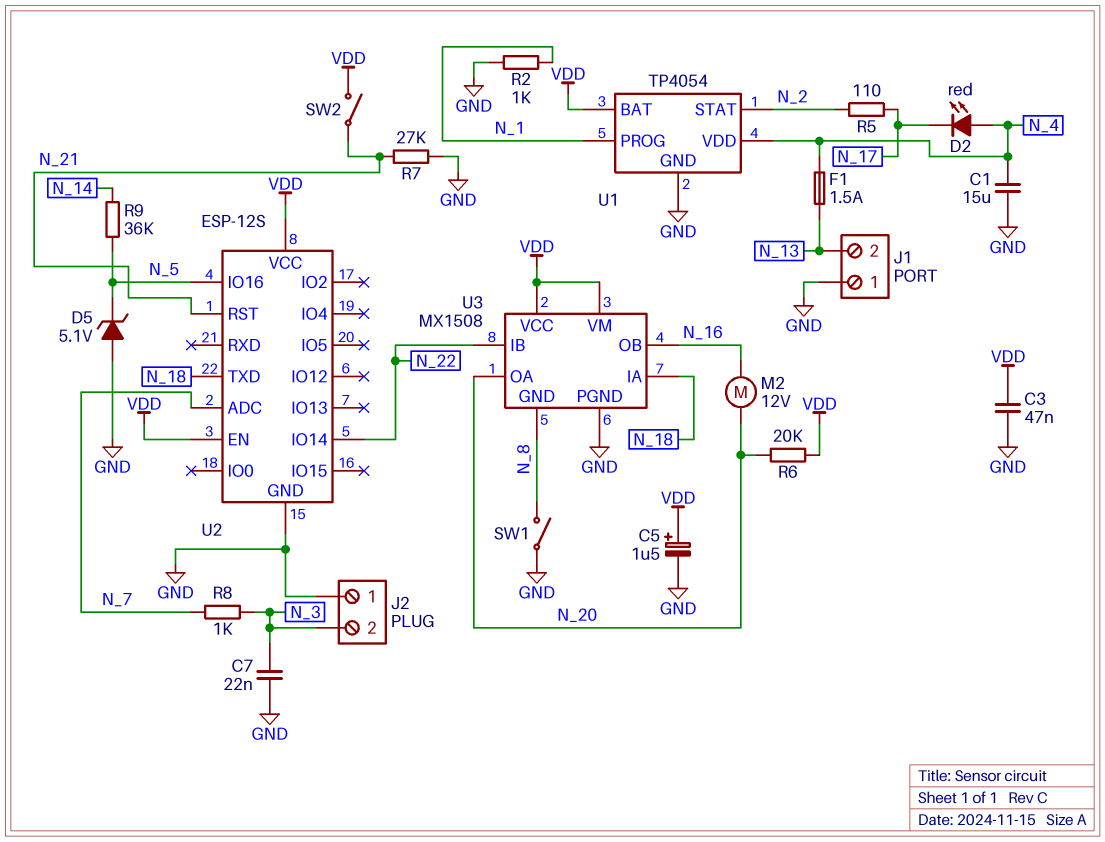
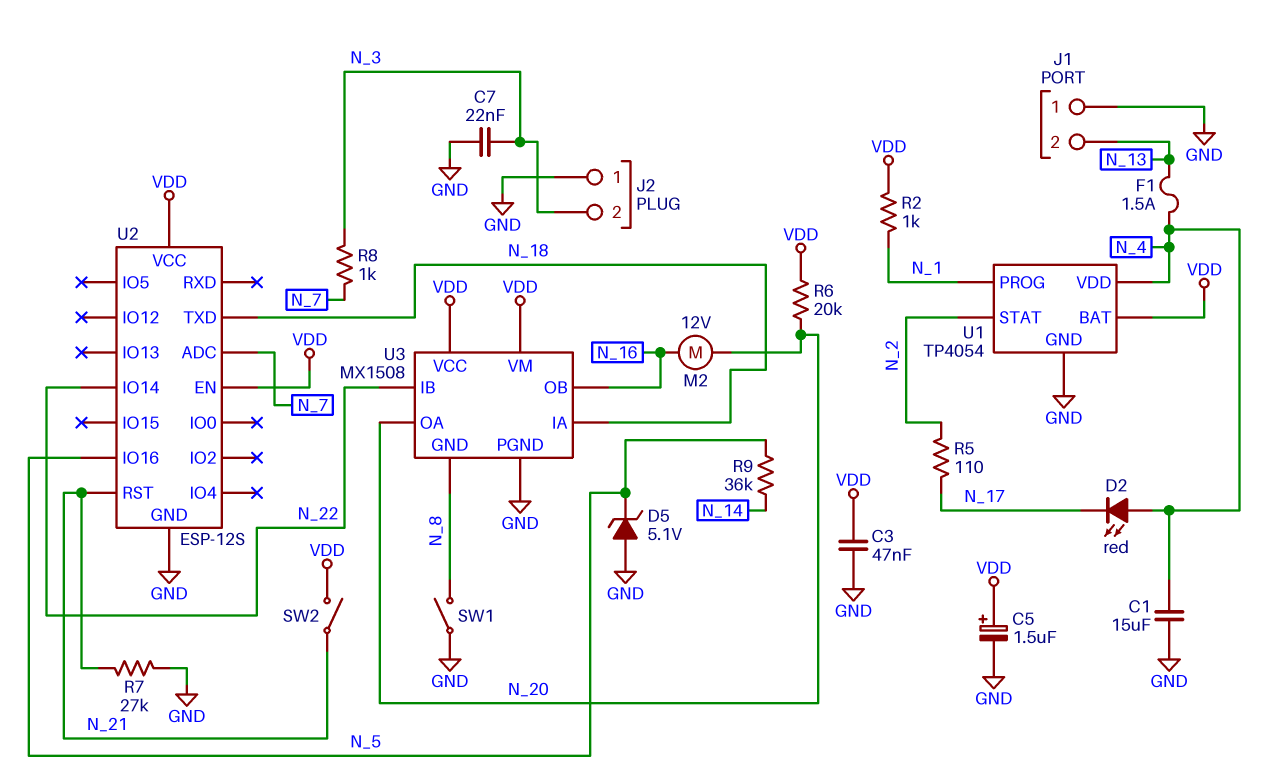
R2: 1k (GND, N_1) -> 1k (N_1, VDD)

